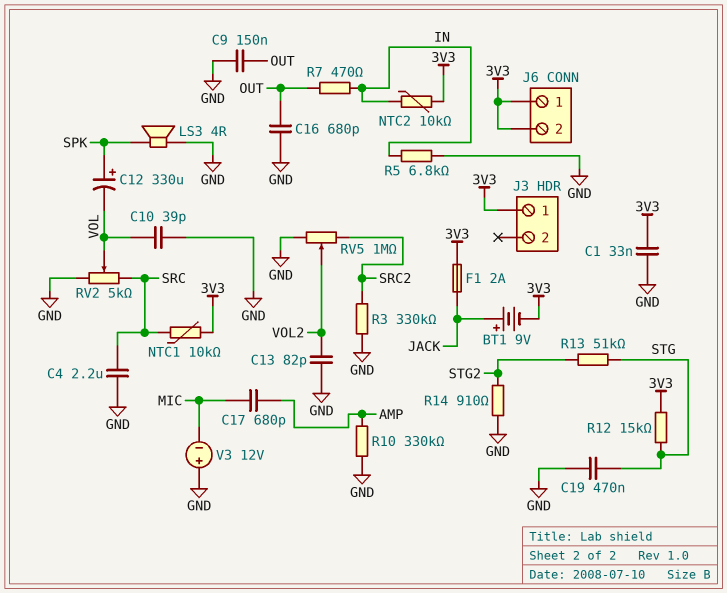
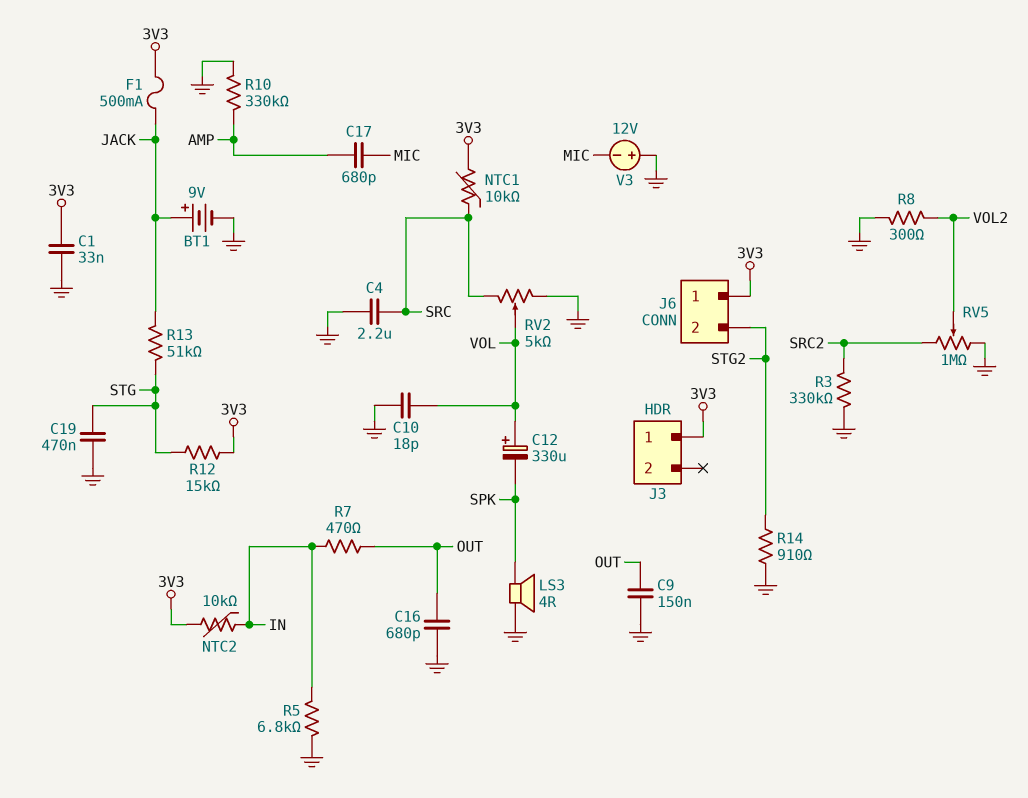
BT1: 9V (plus JACK, minus 3V3) -> 9V (plus JACK, minus GND)
C10: 39pF (GND, VOL) -> 18pF (GND, VOL)
C12: 330uF (plus SPK, minus VOL) -> 330uF (plus VOL, minus SPK)
C13: 82pF (GND, VOL2) -> none
F1: 2A (3V3, JACK) -> 500mA (3V3, JACK)
J6 pin 2: 3V3 -> STG2
R8: none -> 300 (GND, VOL2)
R13: 51k (STG, STG2) -> 51k (JACK, STG)

